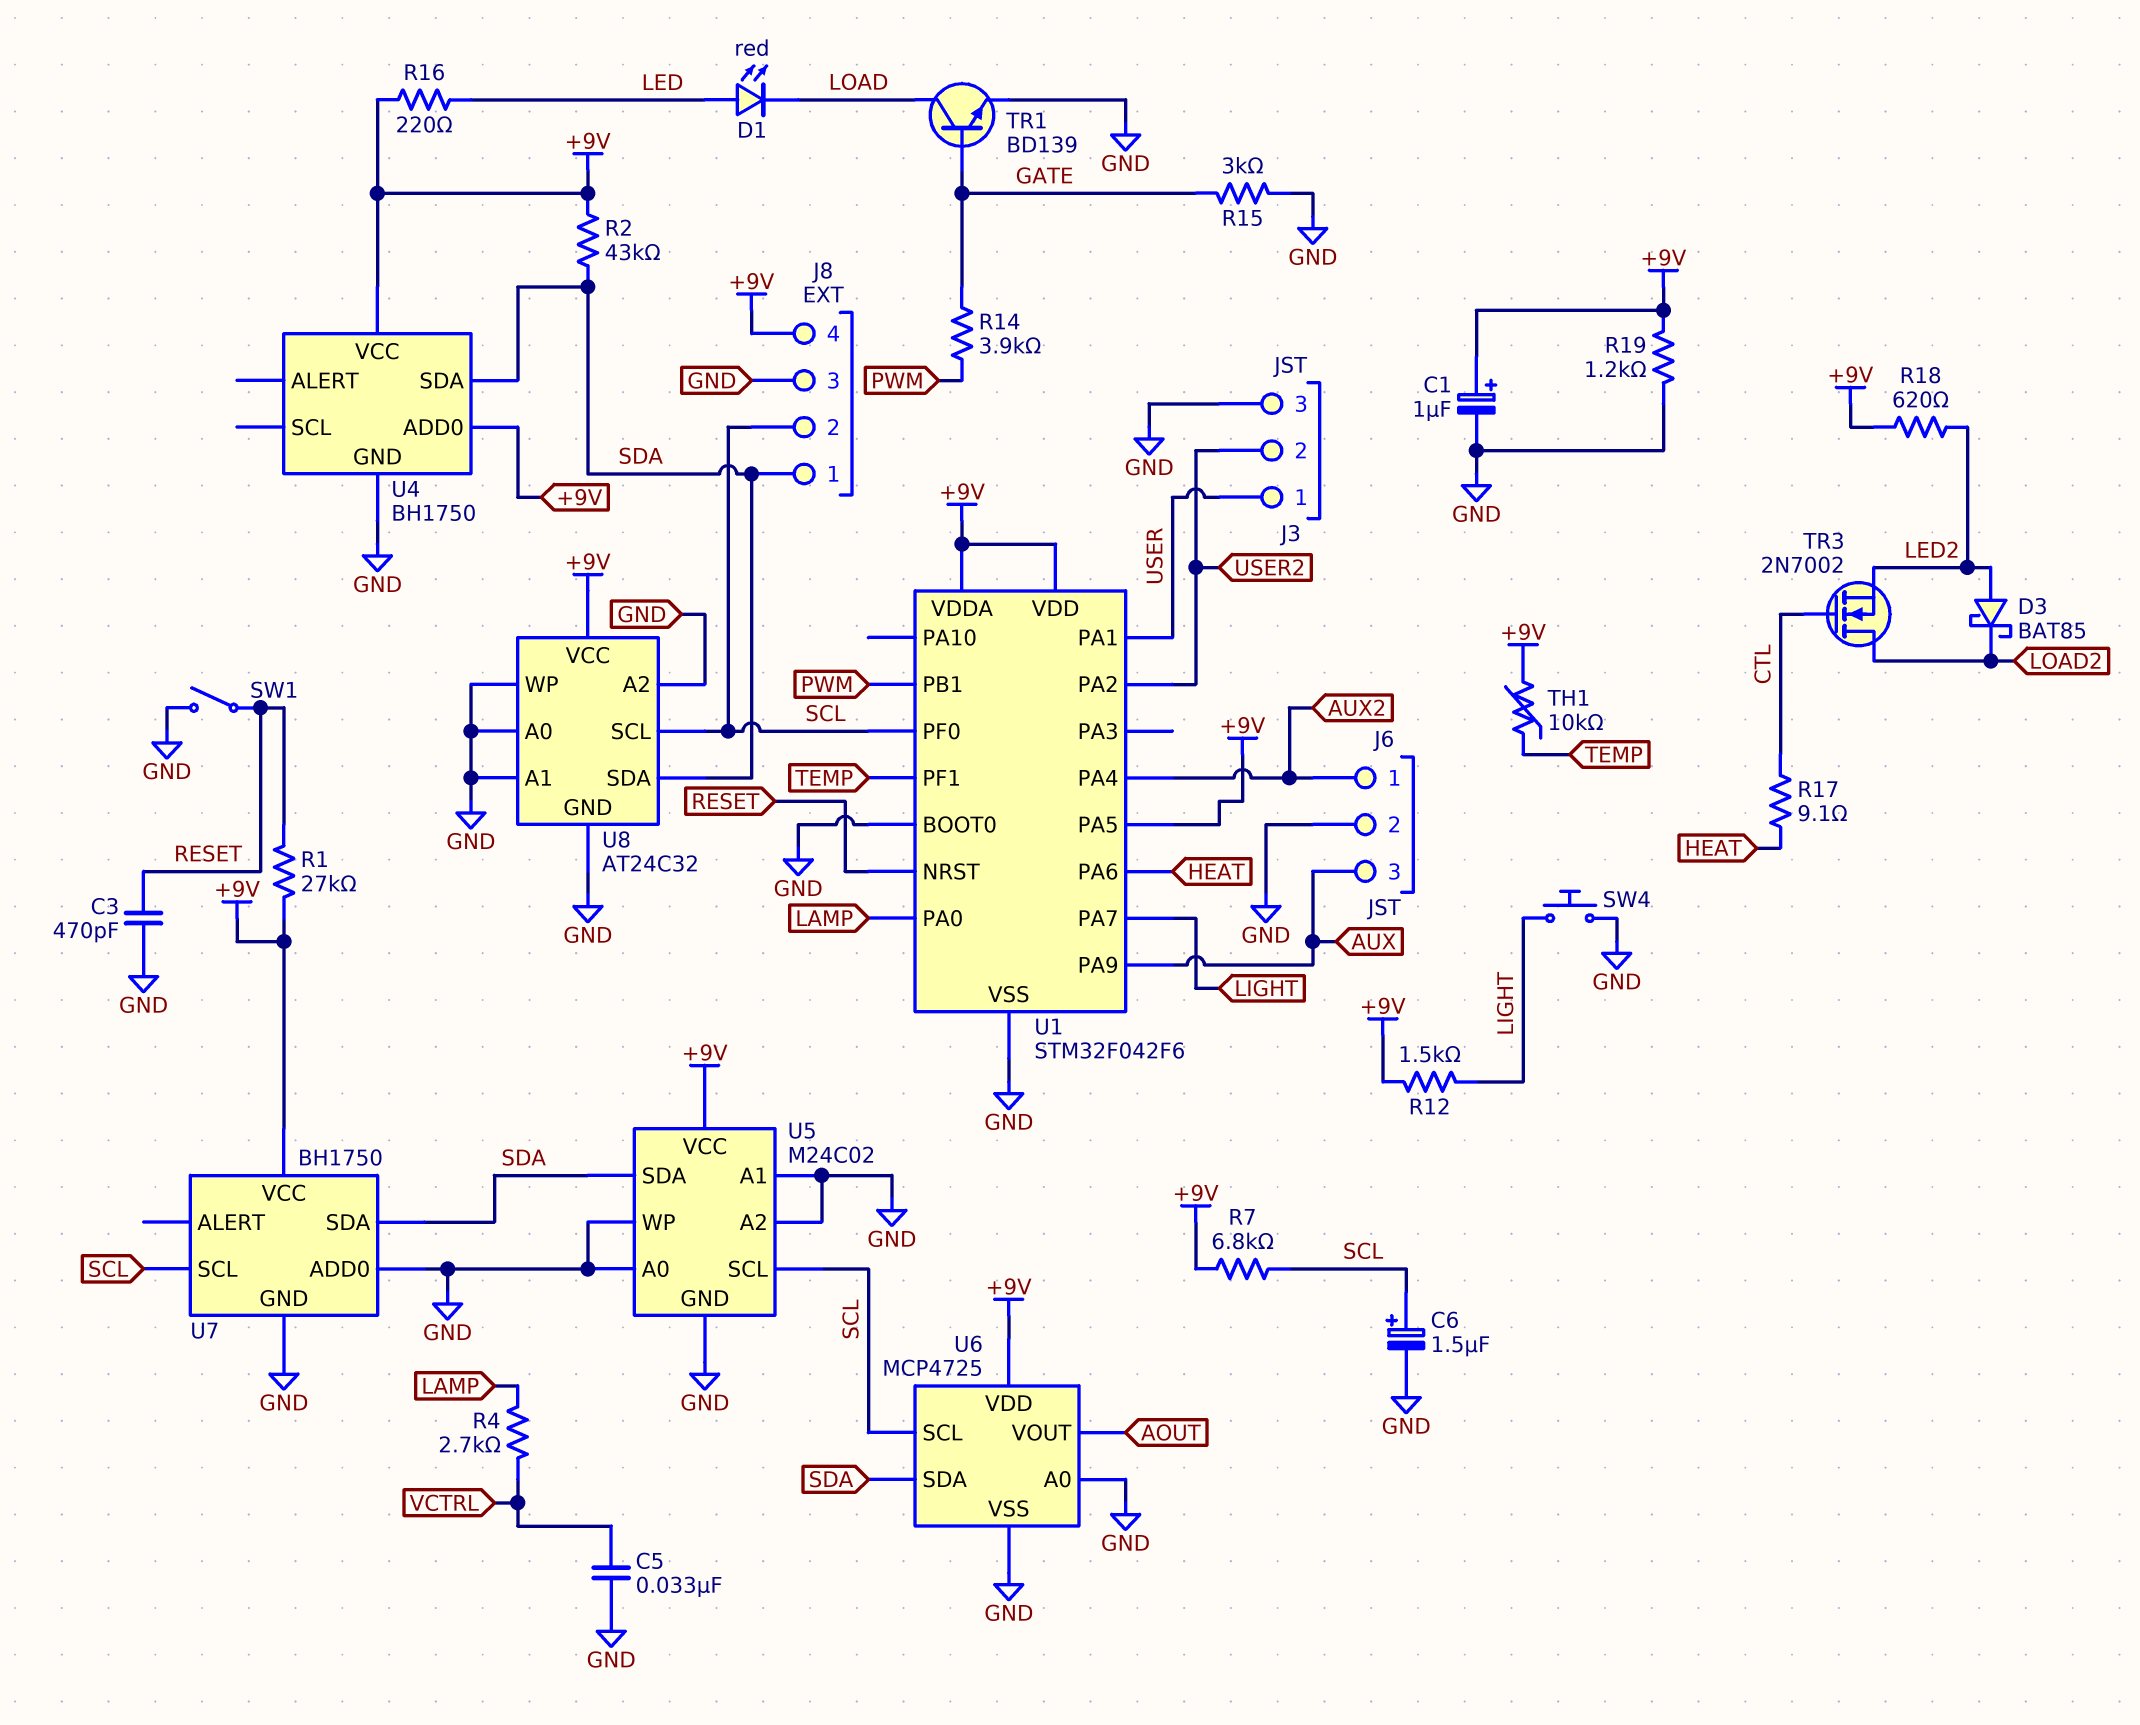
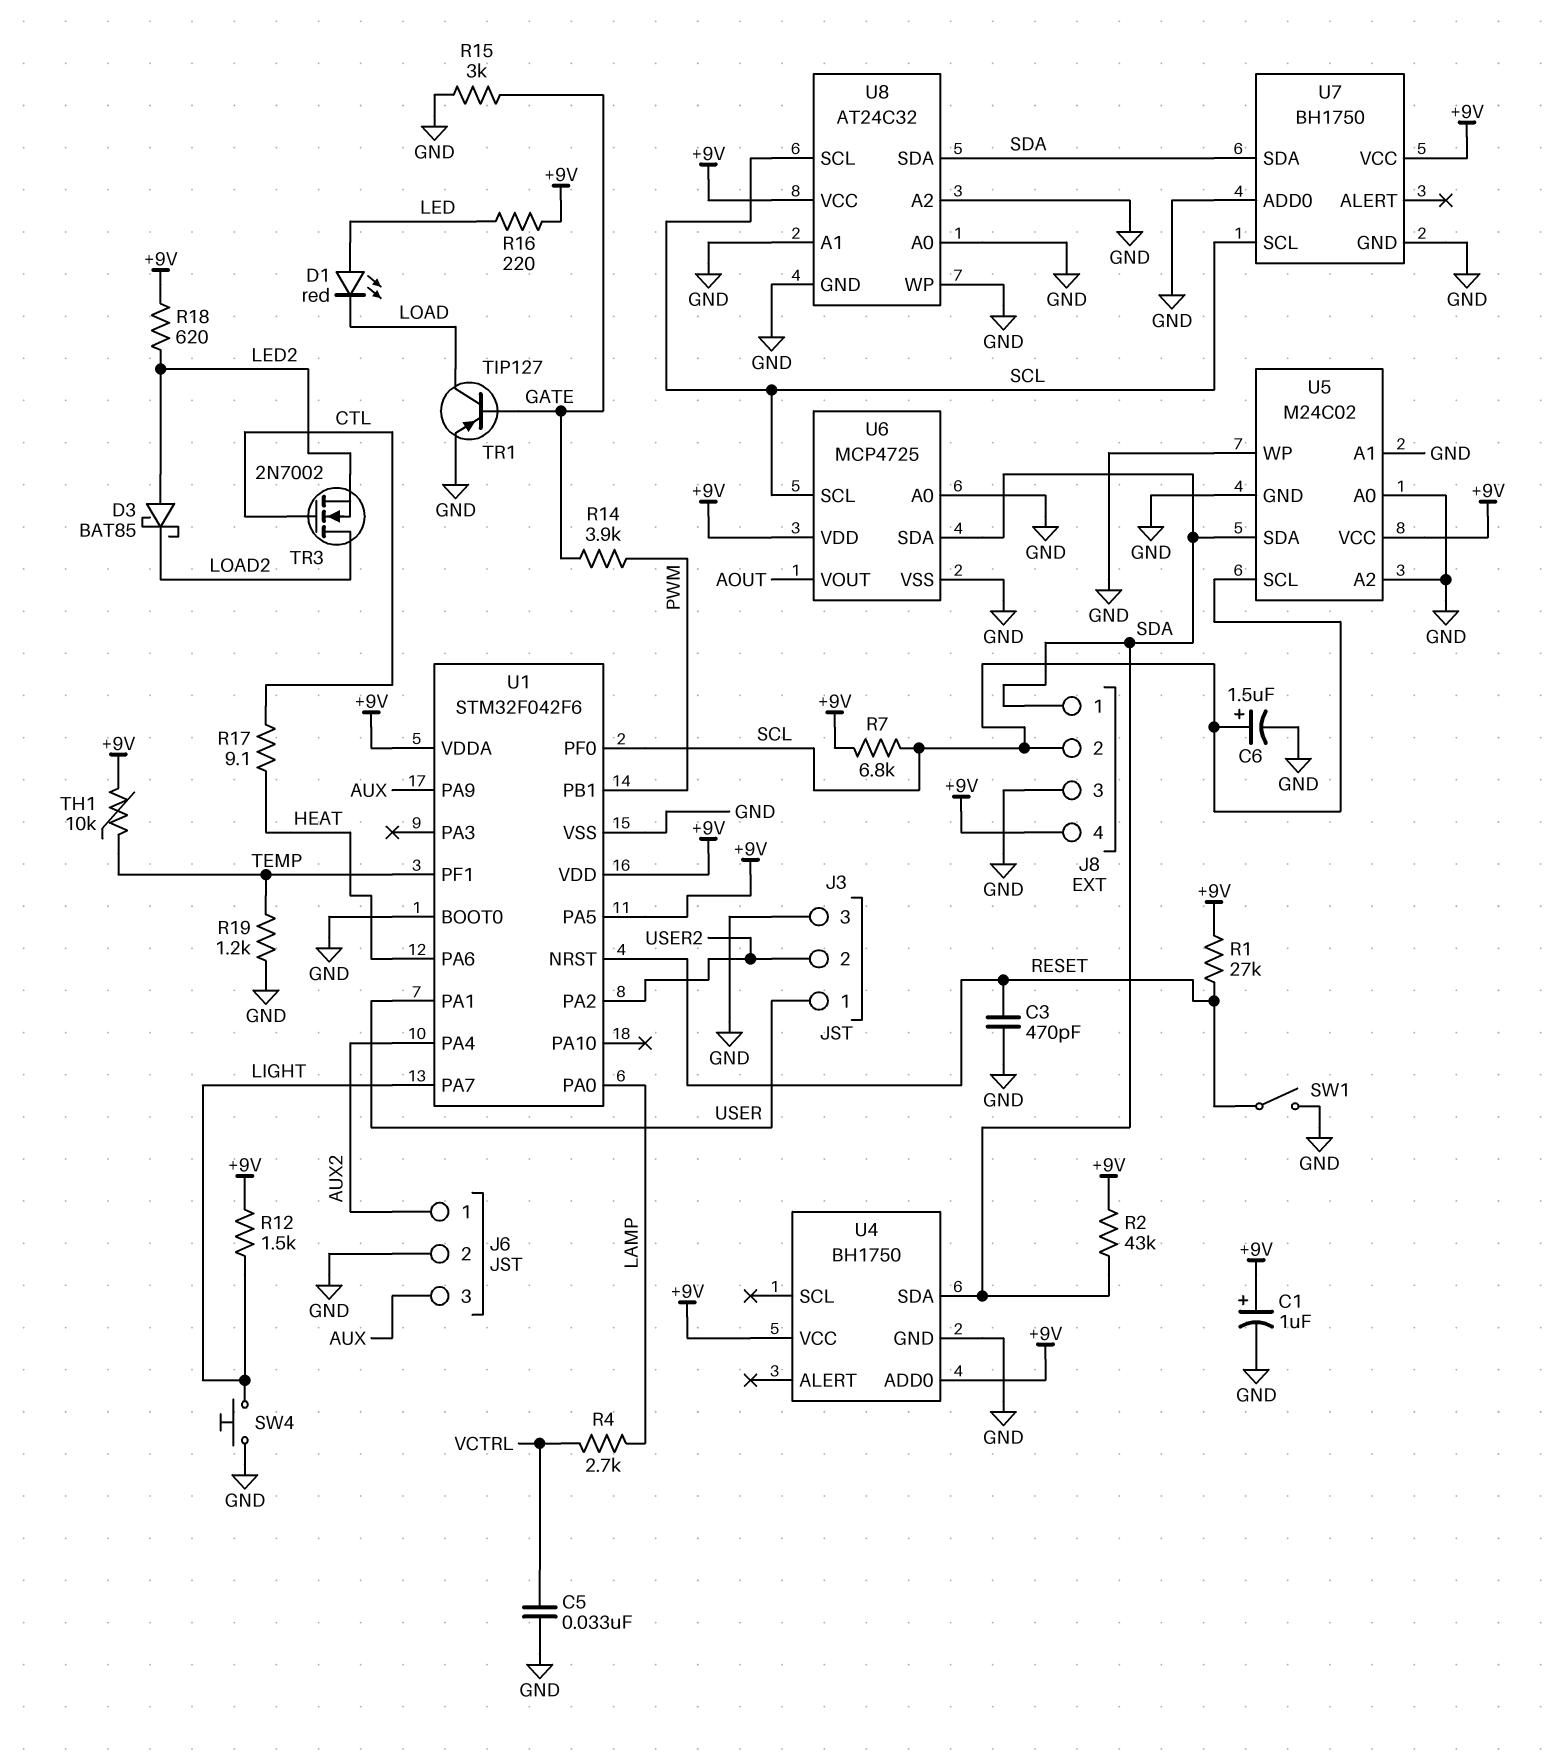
R19: 1.2k (+9V, GND) -> 1.2k (GND, TEMP)
TR1: NPN BD139 (B GATE, C LOAD, E GND) -> PNP TIP127 (B GATE, C LOAD, E GND)

